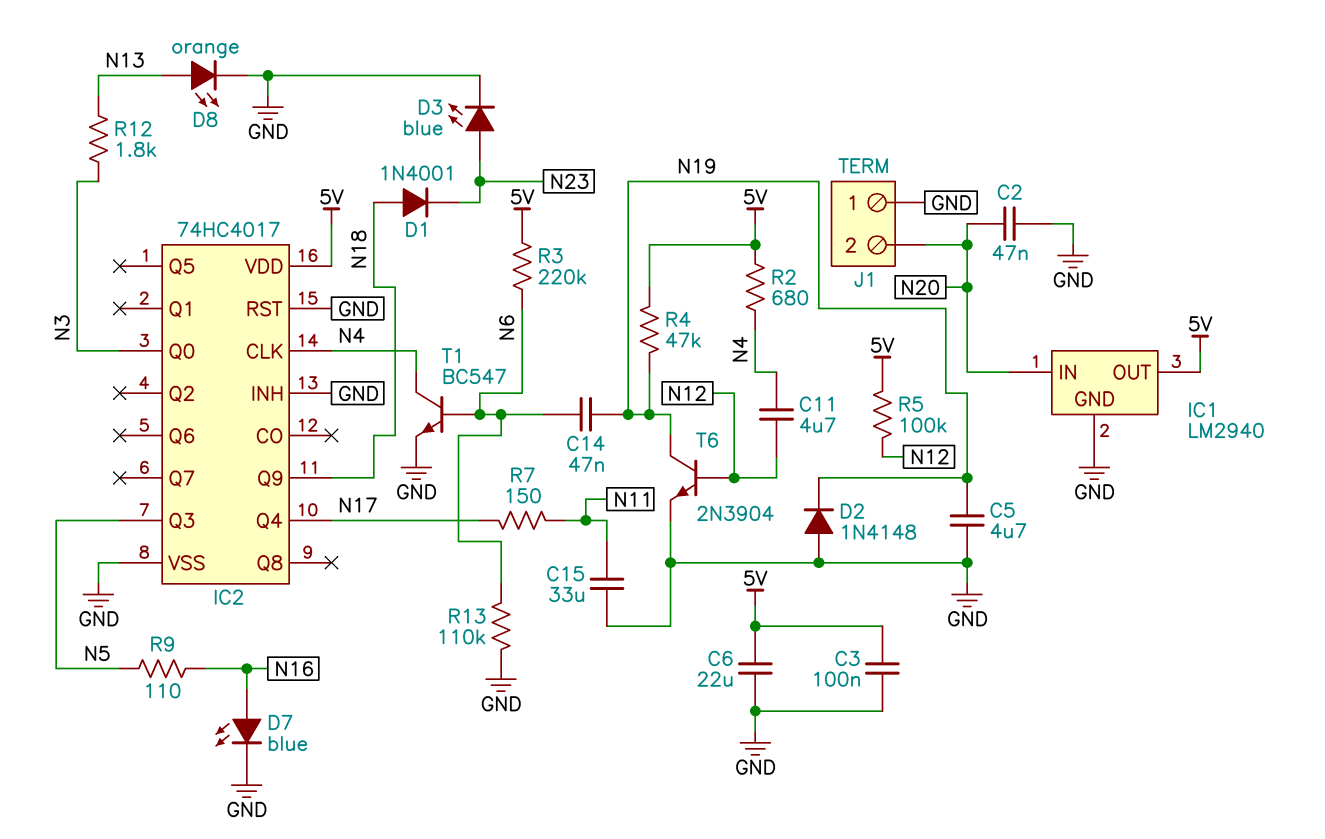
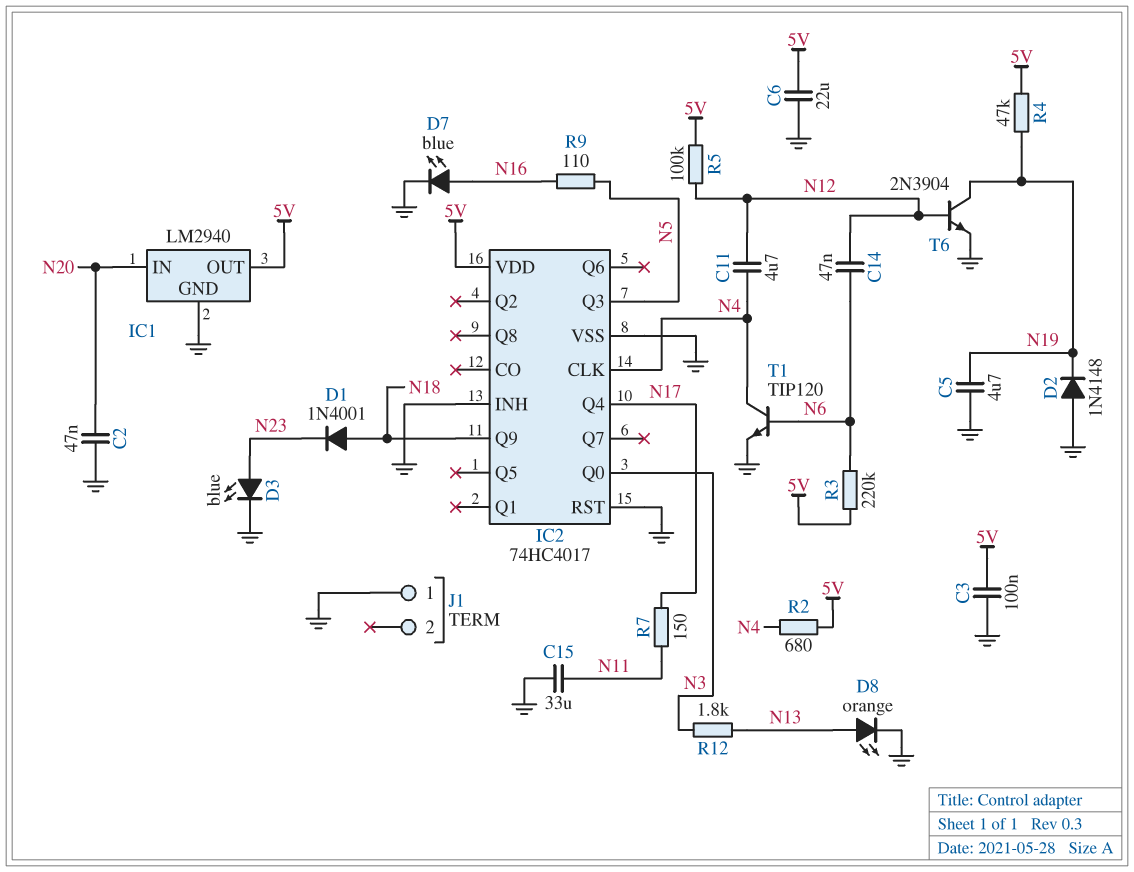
C14: 47nF (N6, N19) -> 47nF (N6, N12)
J1 pin 2: N20 -> none
R13: 110k (GND, N6) -> none
T1: NPN BC547 (B N6, C N4, E GND) -> NPN TIP120 (B N6, C N4, E GND)

